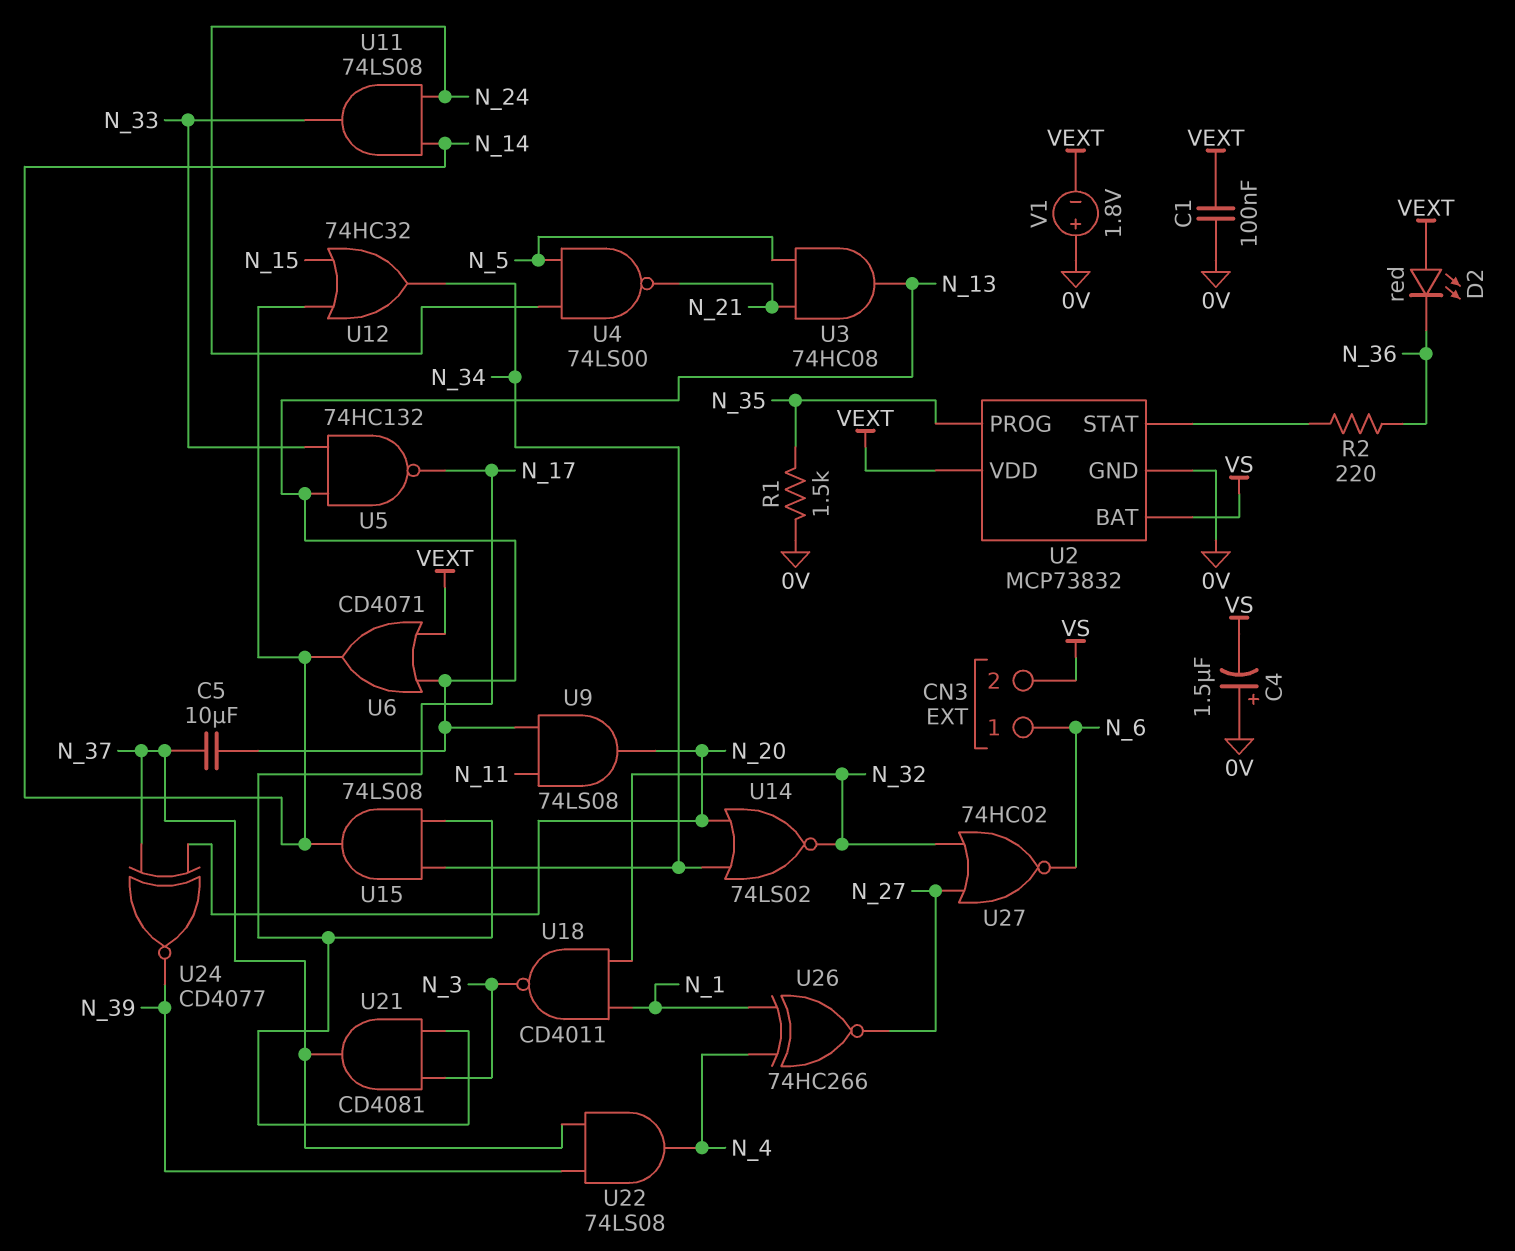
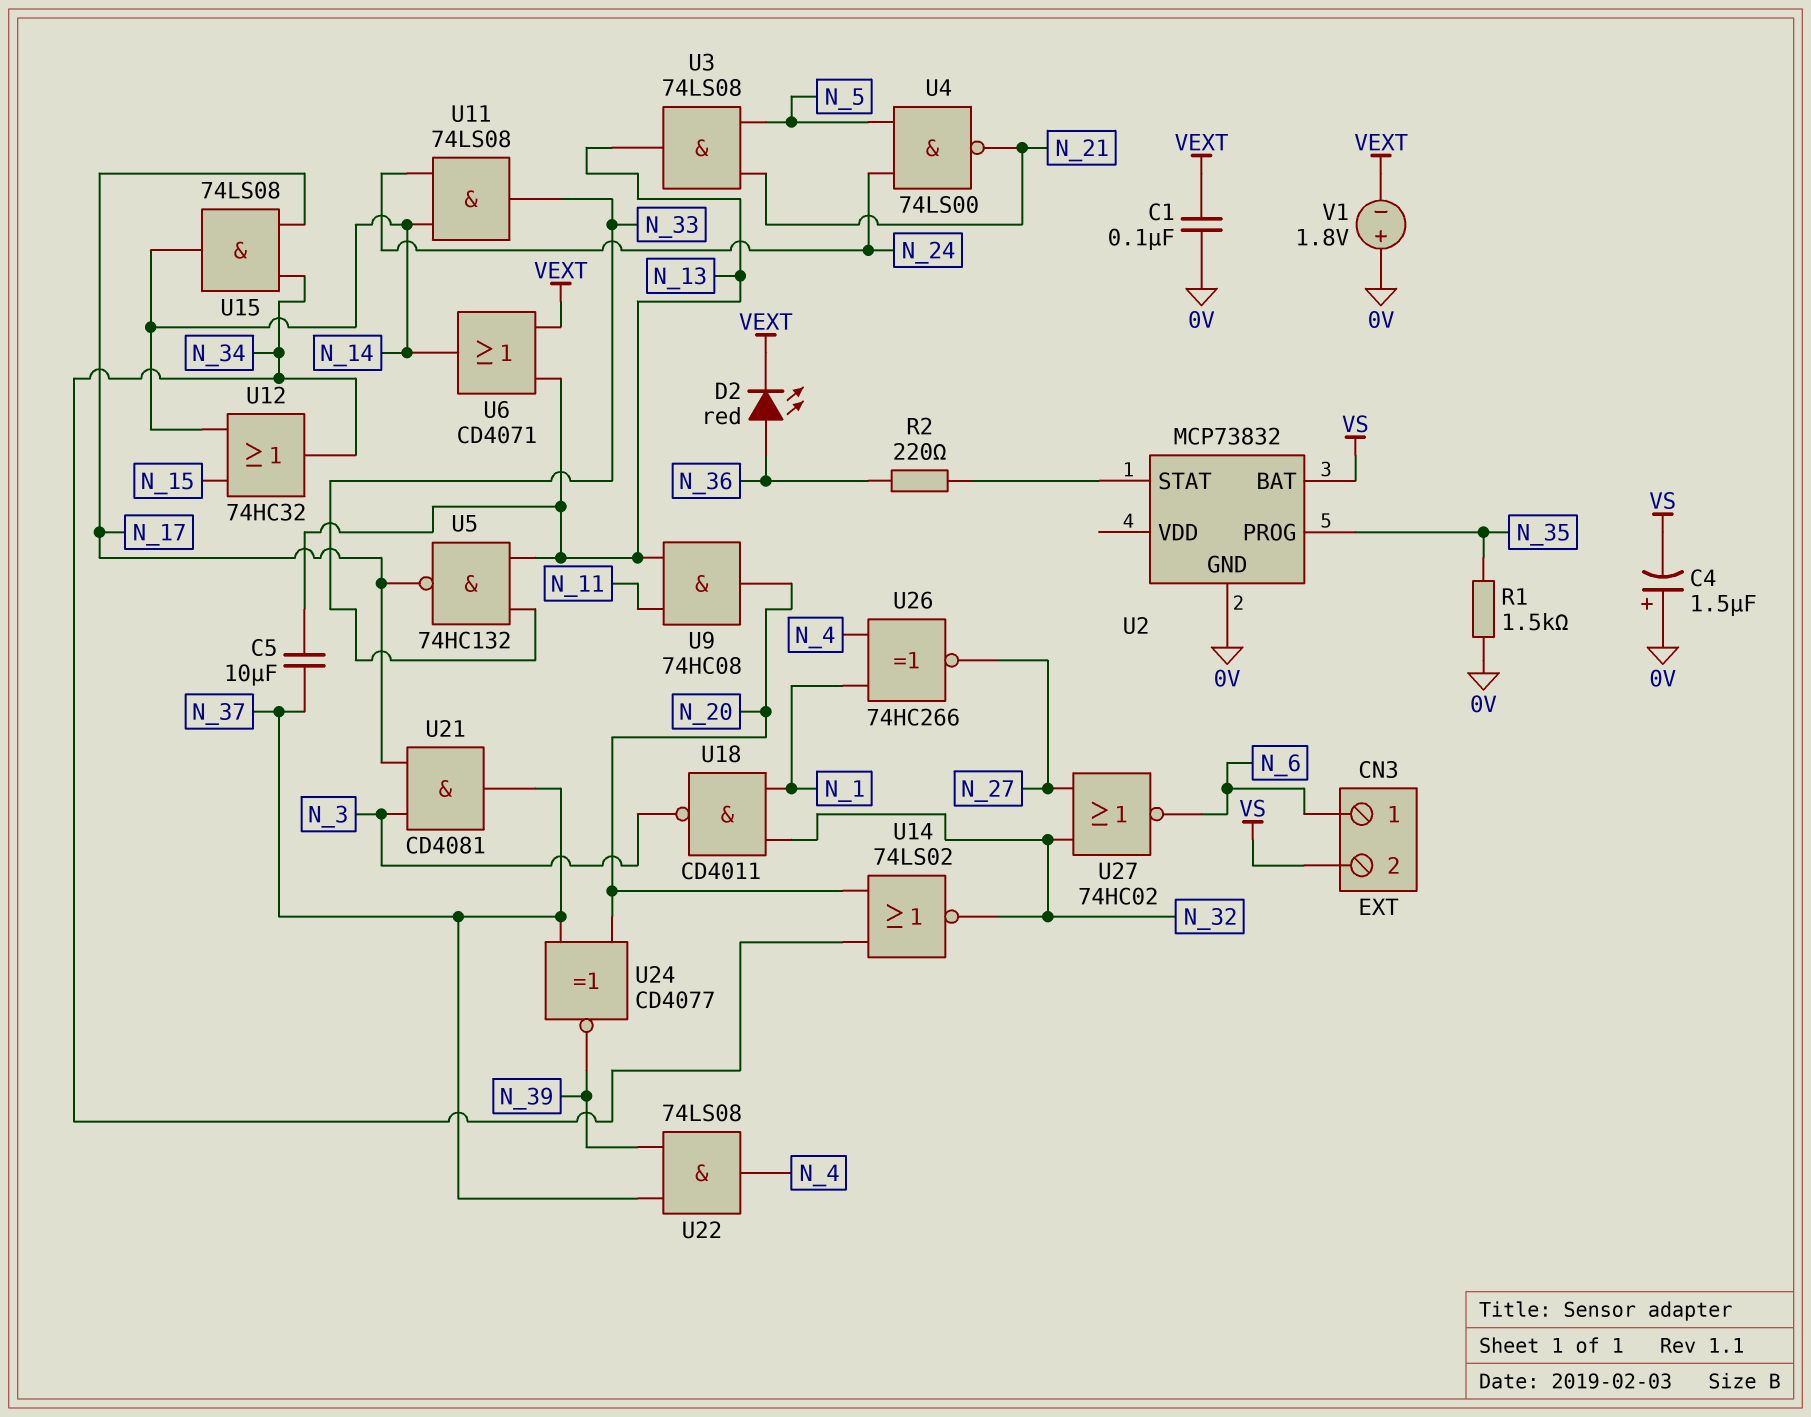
D2: LED red (A VEXT, K N_36) -> LED red (A N_36, K VEXT)
U2 pin VDD: VEXT -> none
U3: AND 74HC08 (in N_5, in N_21, out N_13) -> AND 74LS08 (in N_5, in N_21, out N_13)
U9: AND 74LS08 (in N_11, in N_13, out N_20) -> AND 74HC08 (in N_11, in N_13, out N_20)

